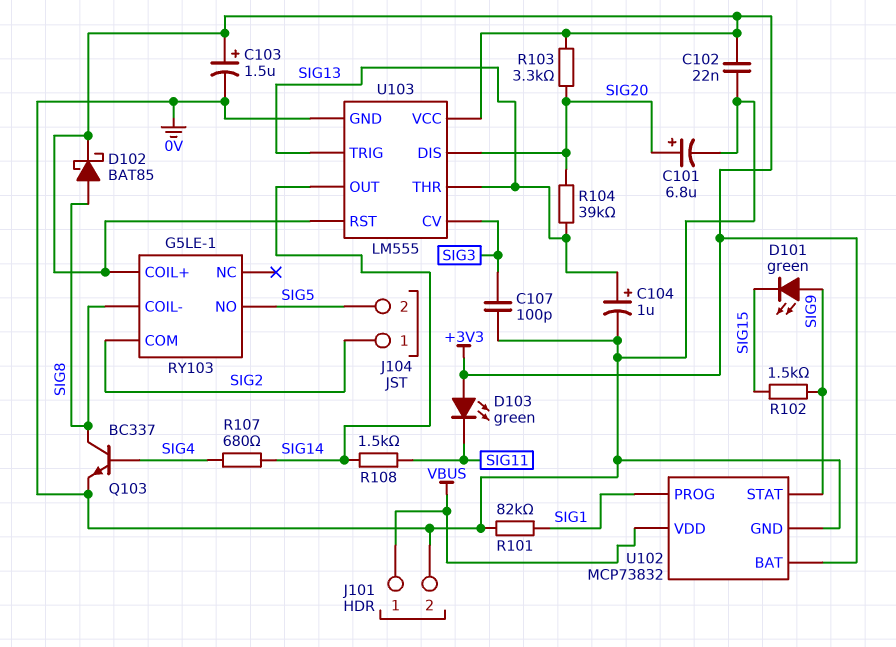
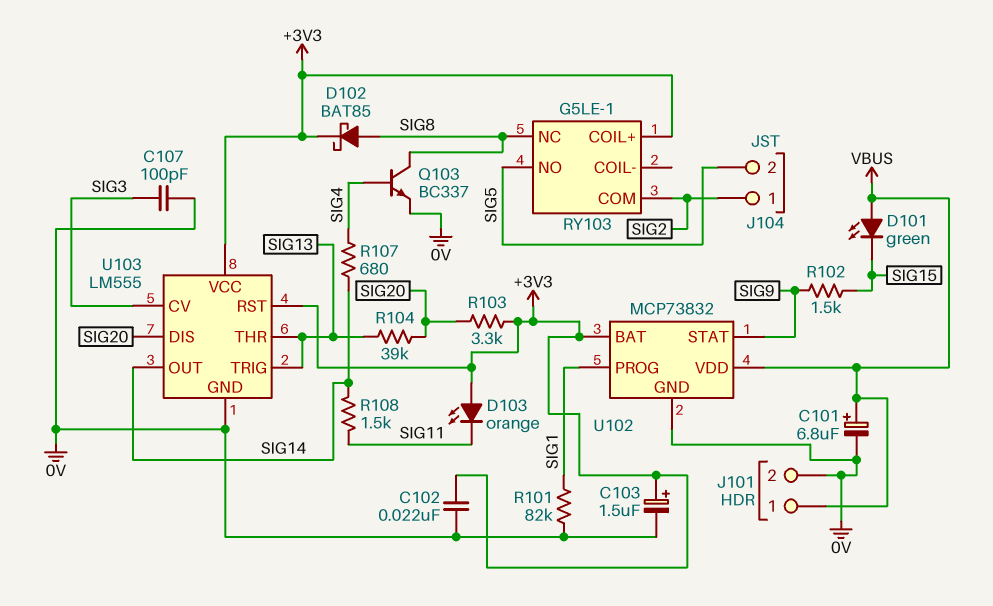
C101: 6.8uF (plus SIG20, minus 0V) -> 6.8uF (plus VBUS, minus 0V)
C104: 1uF (plus SIG13, minus 0V) -> none
D101: LED green (A SIG9, K SIG15) -> LED green (A VBUS, K SIG15)
D103: LED green (A +3V3, K SIG11) -> LED orange (A +3V3, K SIG11)
RY103 pin COIL-: SIG8 -> none
RY103 pin NC: none -> SIG8

